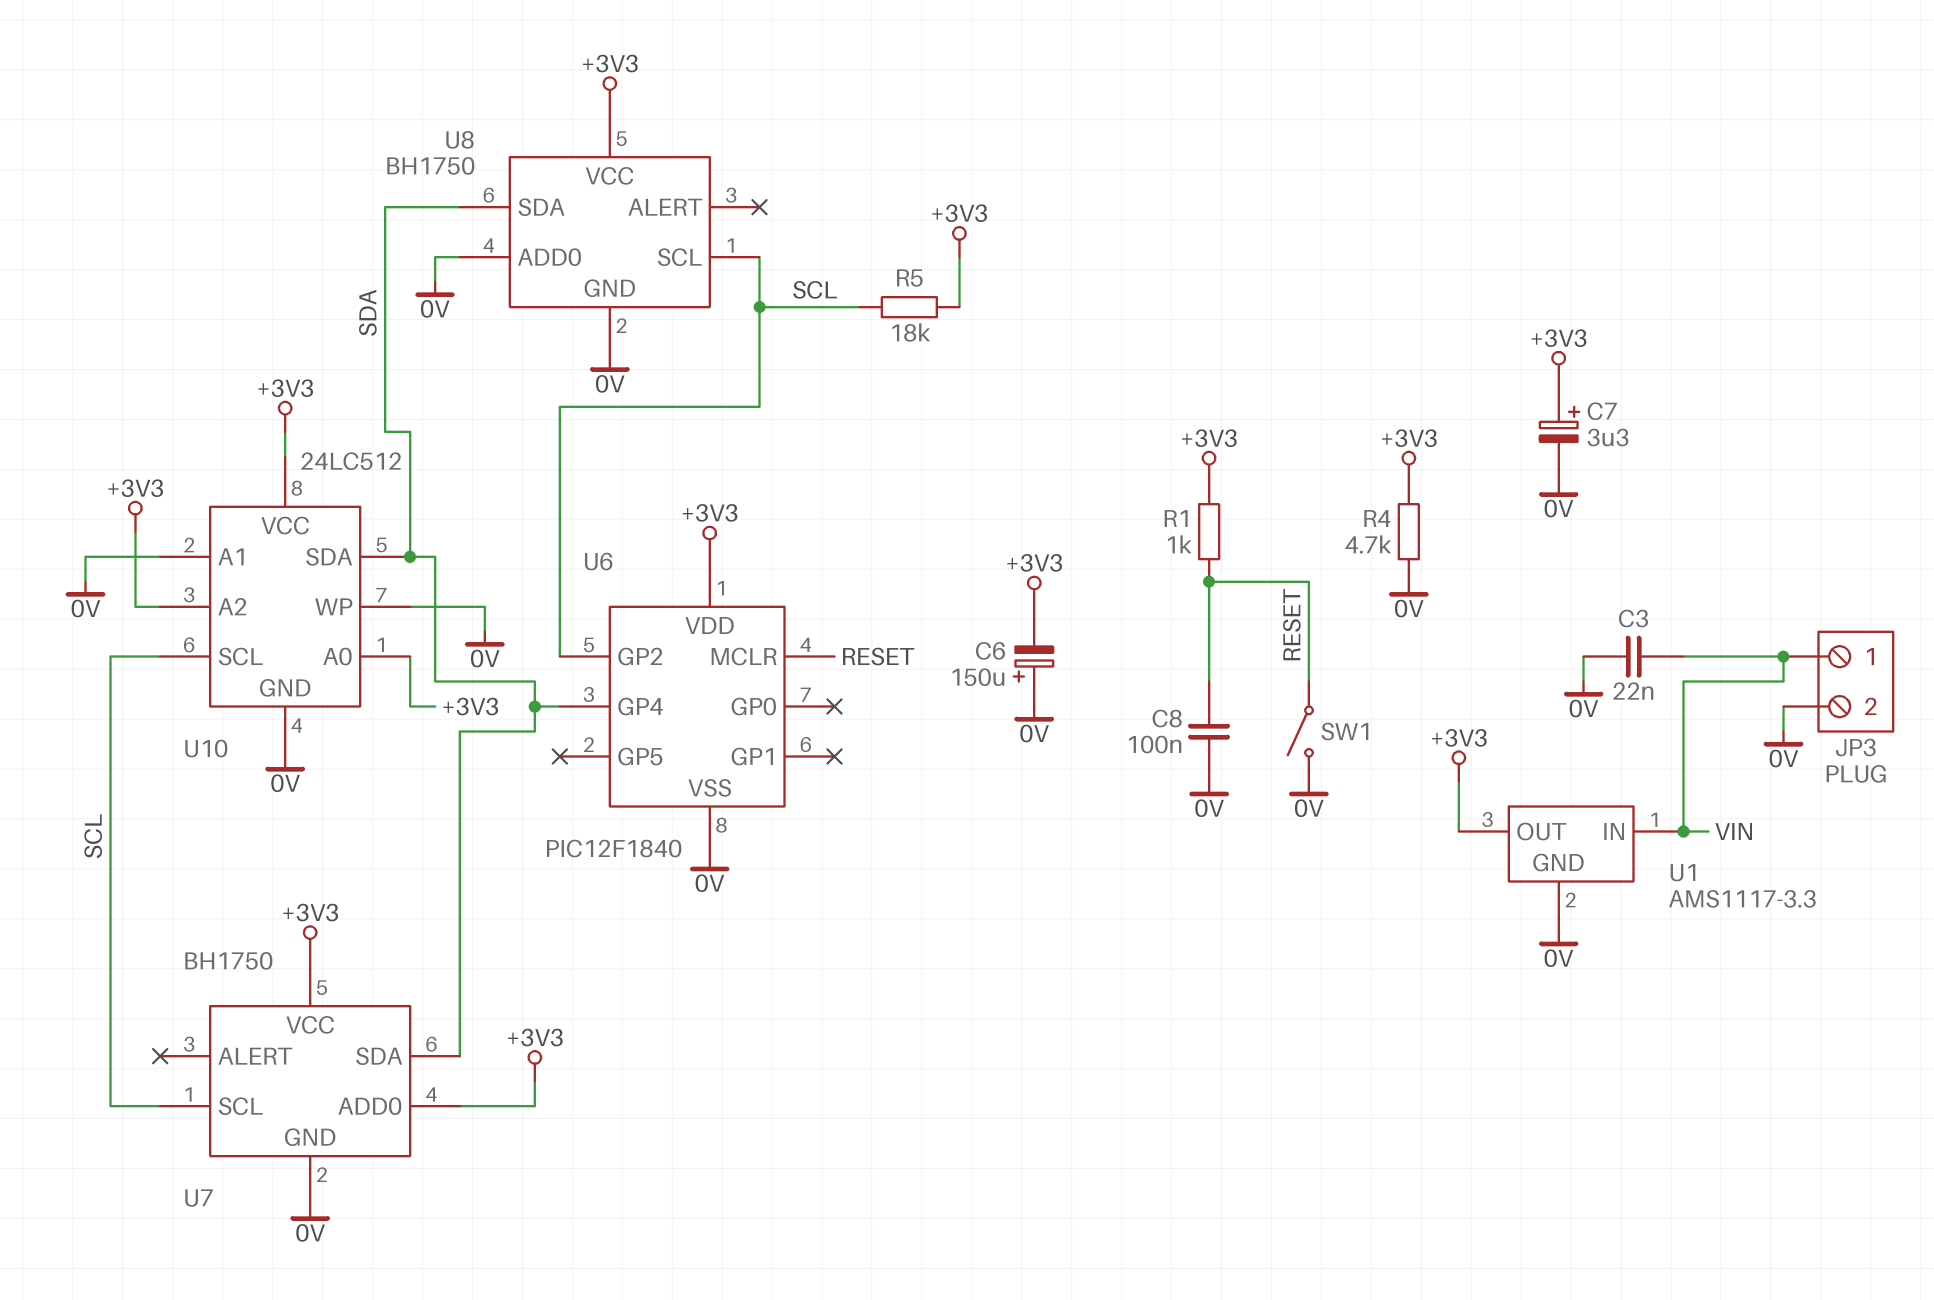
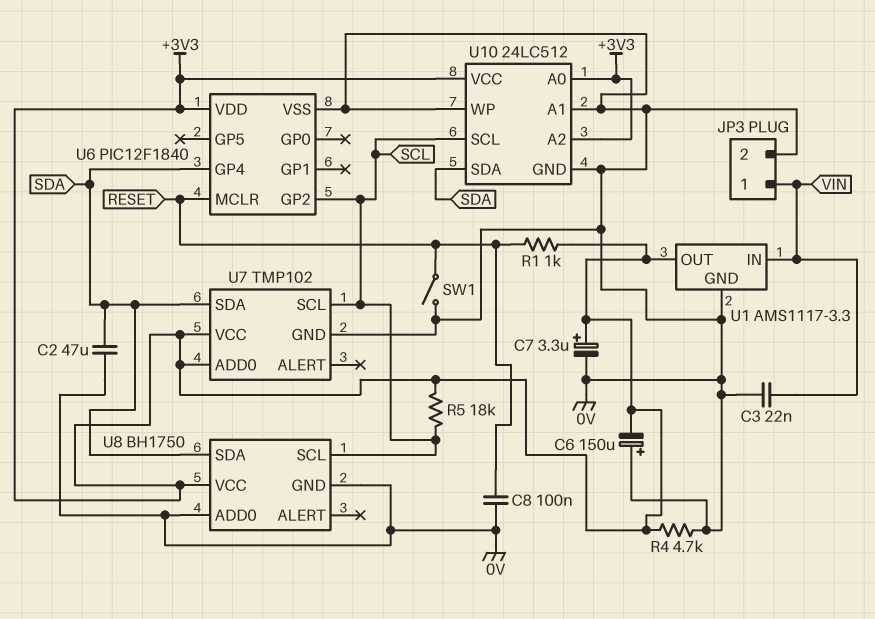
C2: none -> 47uF (0V, SDA)
U7: BH1750 -> TMP102

